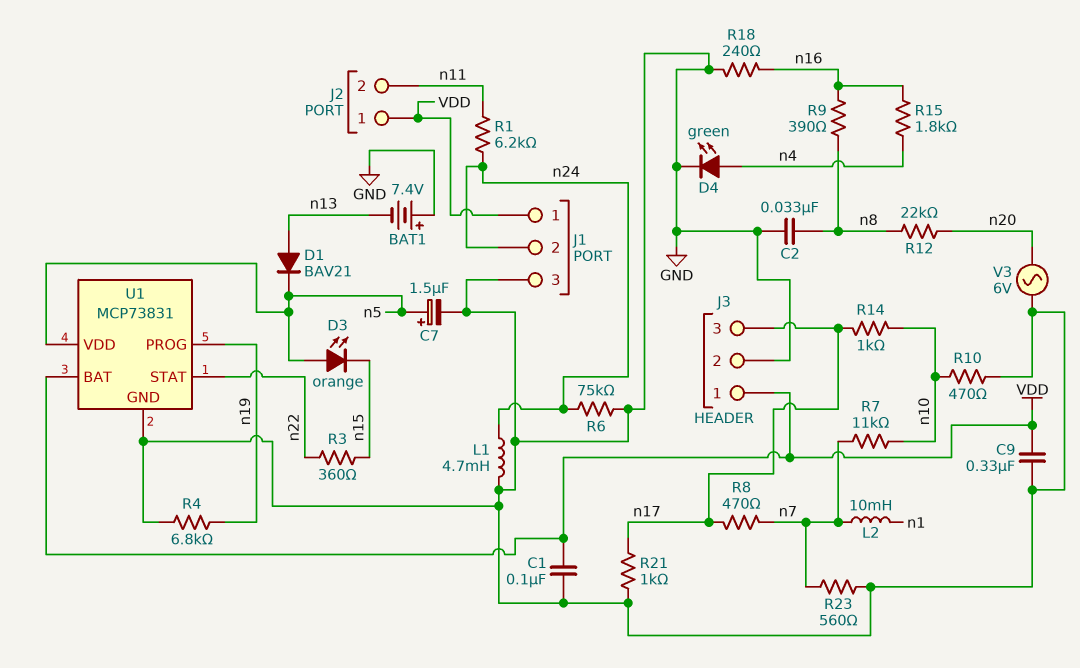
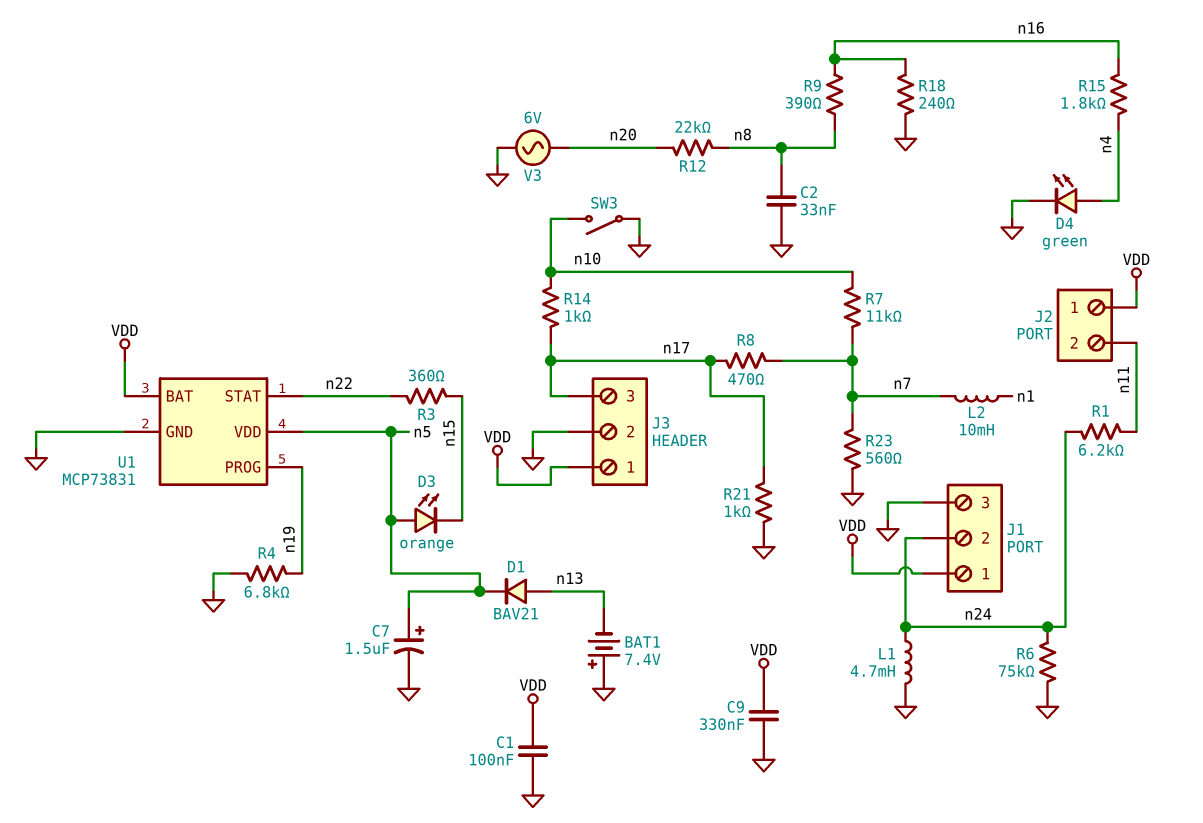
R10: 470 (GND, n10) -> none
SW3: none -> switch (GND, n10)

